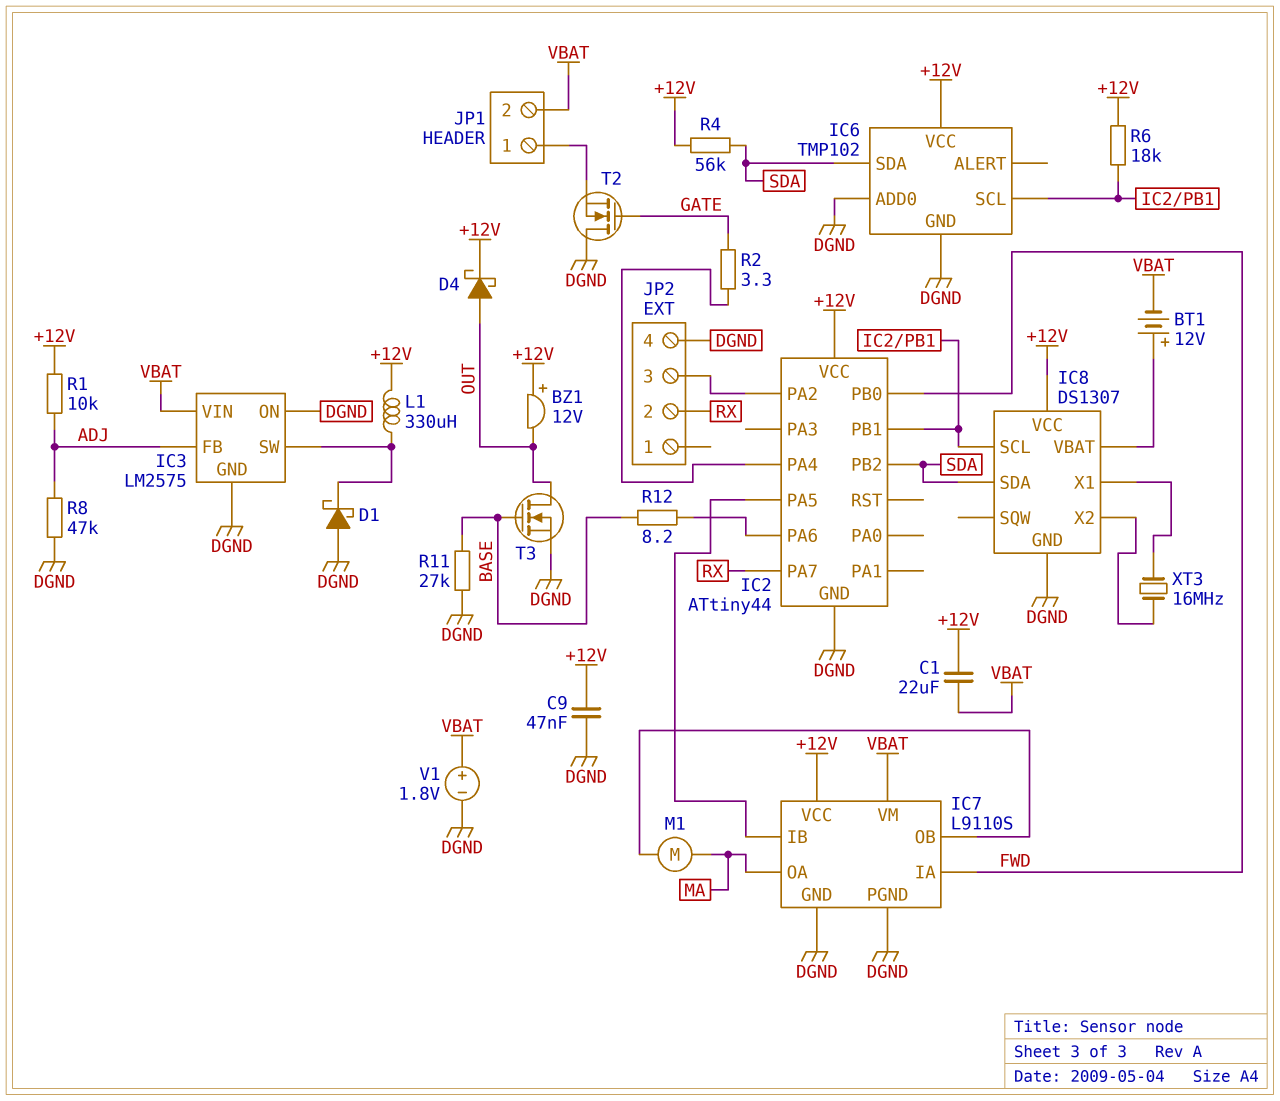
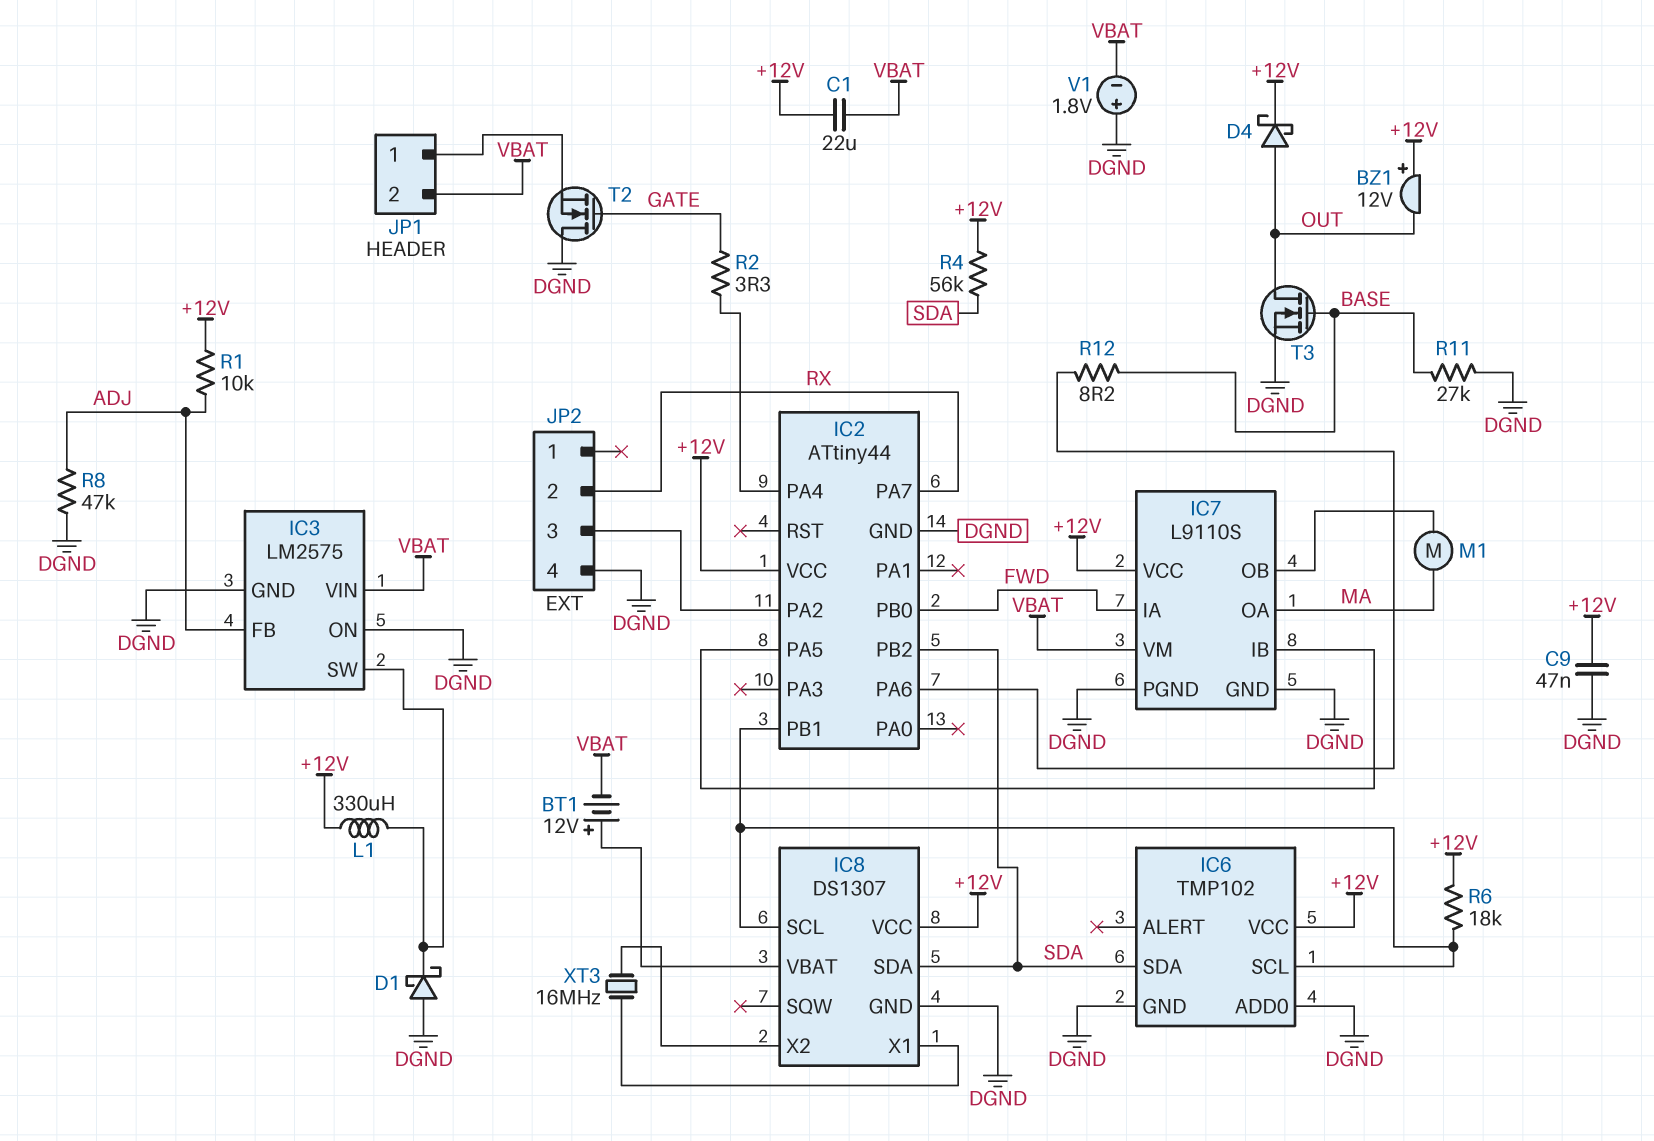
V1: 1.8V (plus VBAT, minus DGND) -> 1.8V (plus DGND, minus VBAT)

